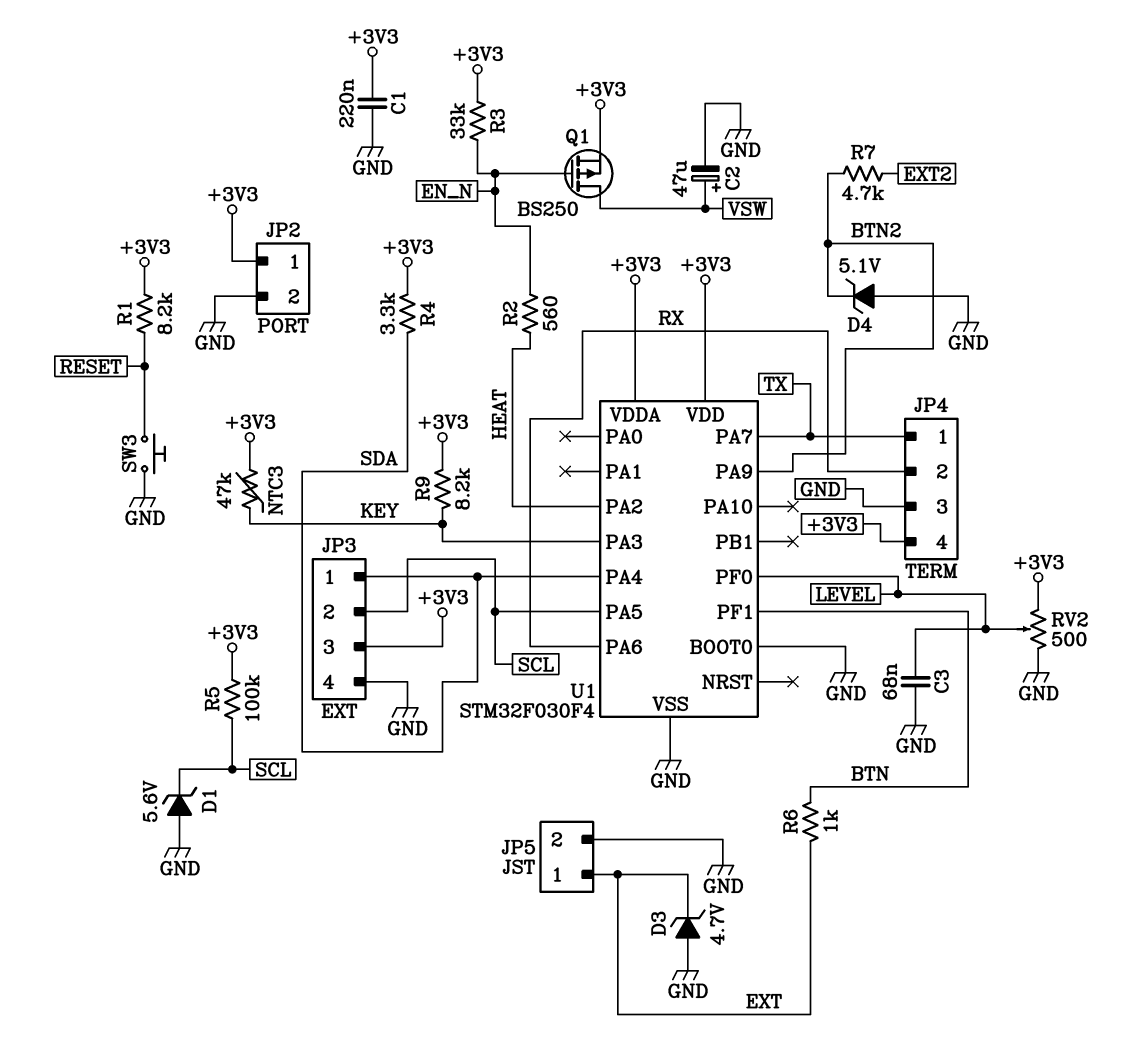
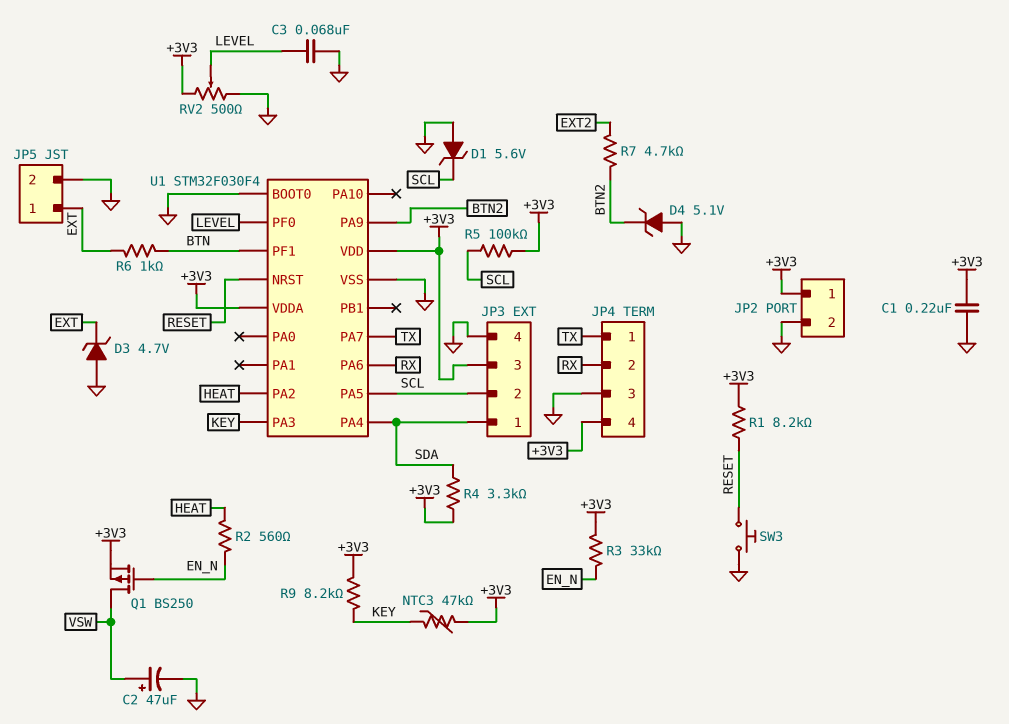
U1 pin NRST: none -> RESET

